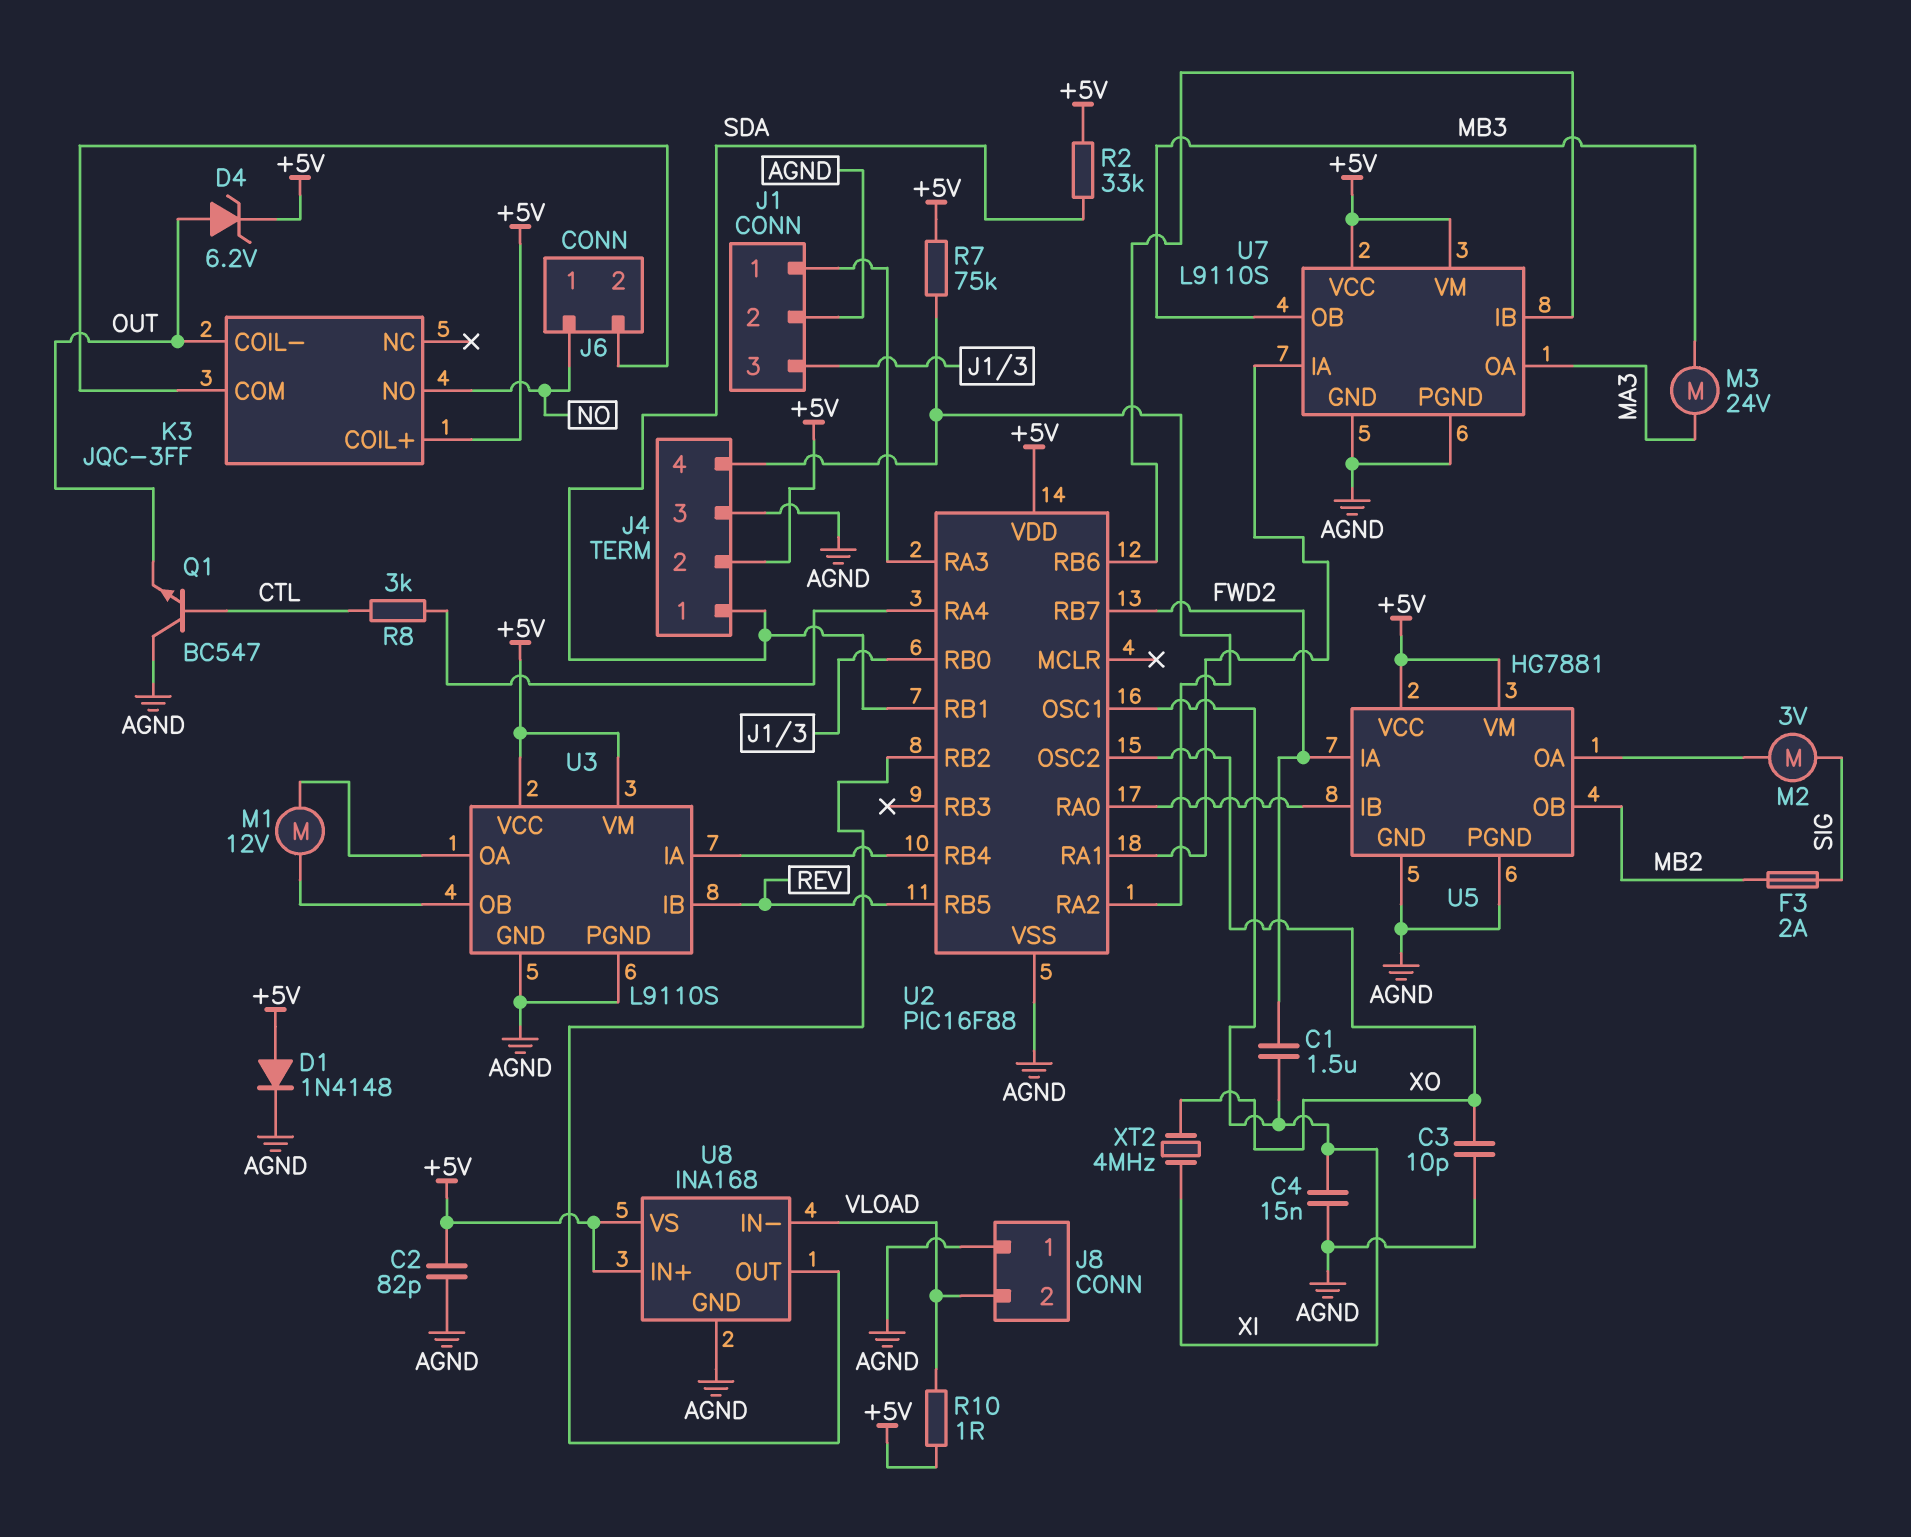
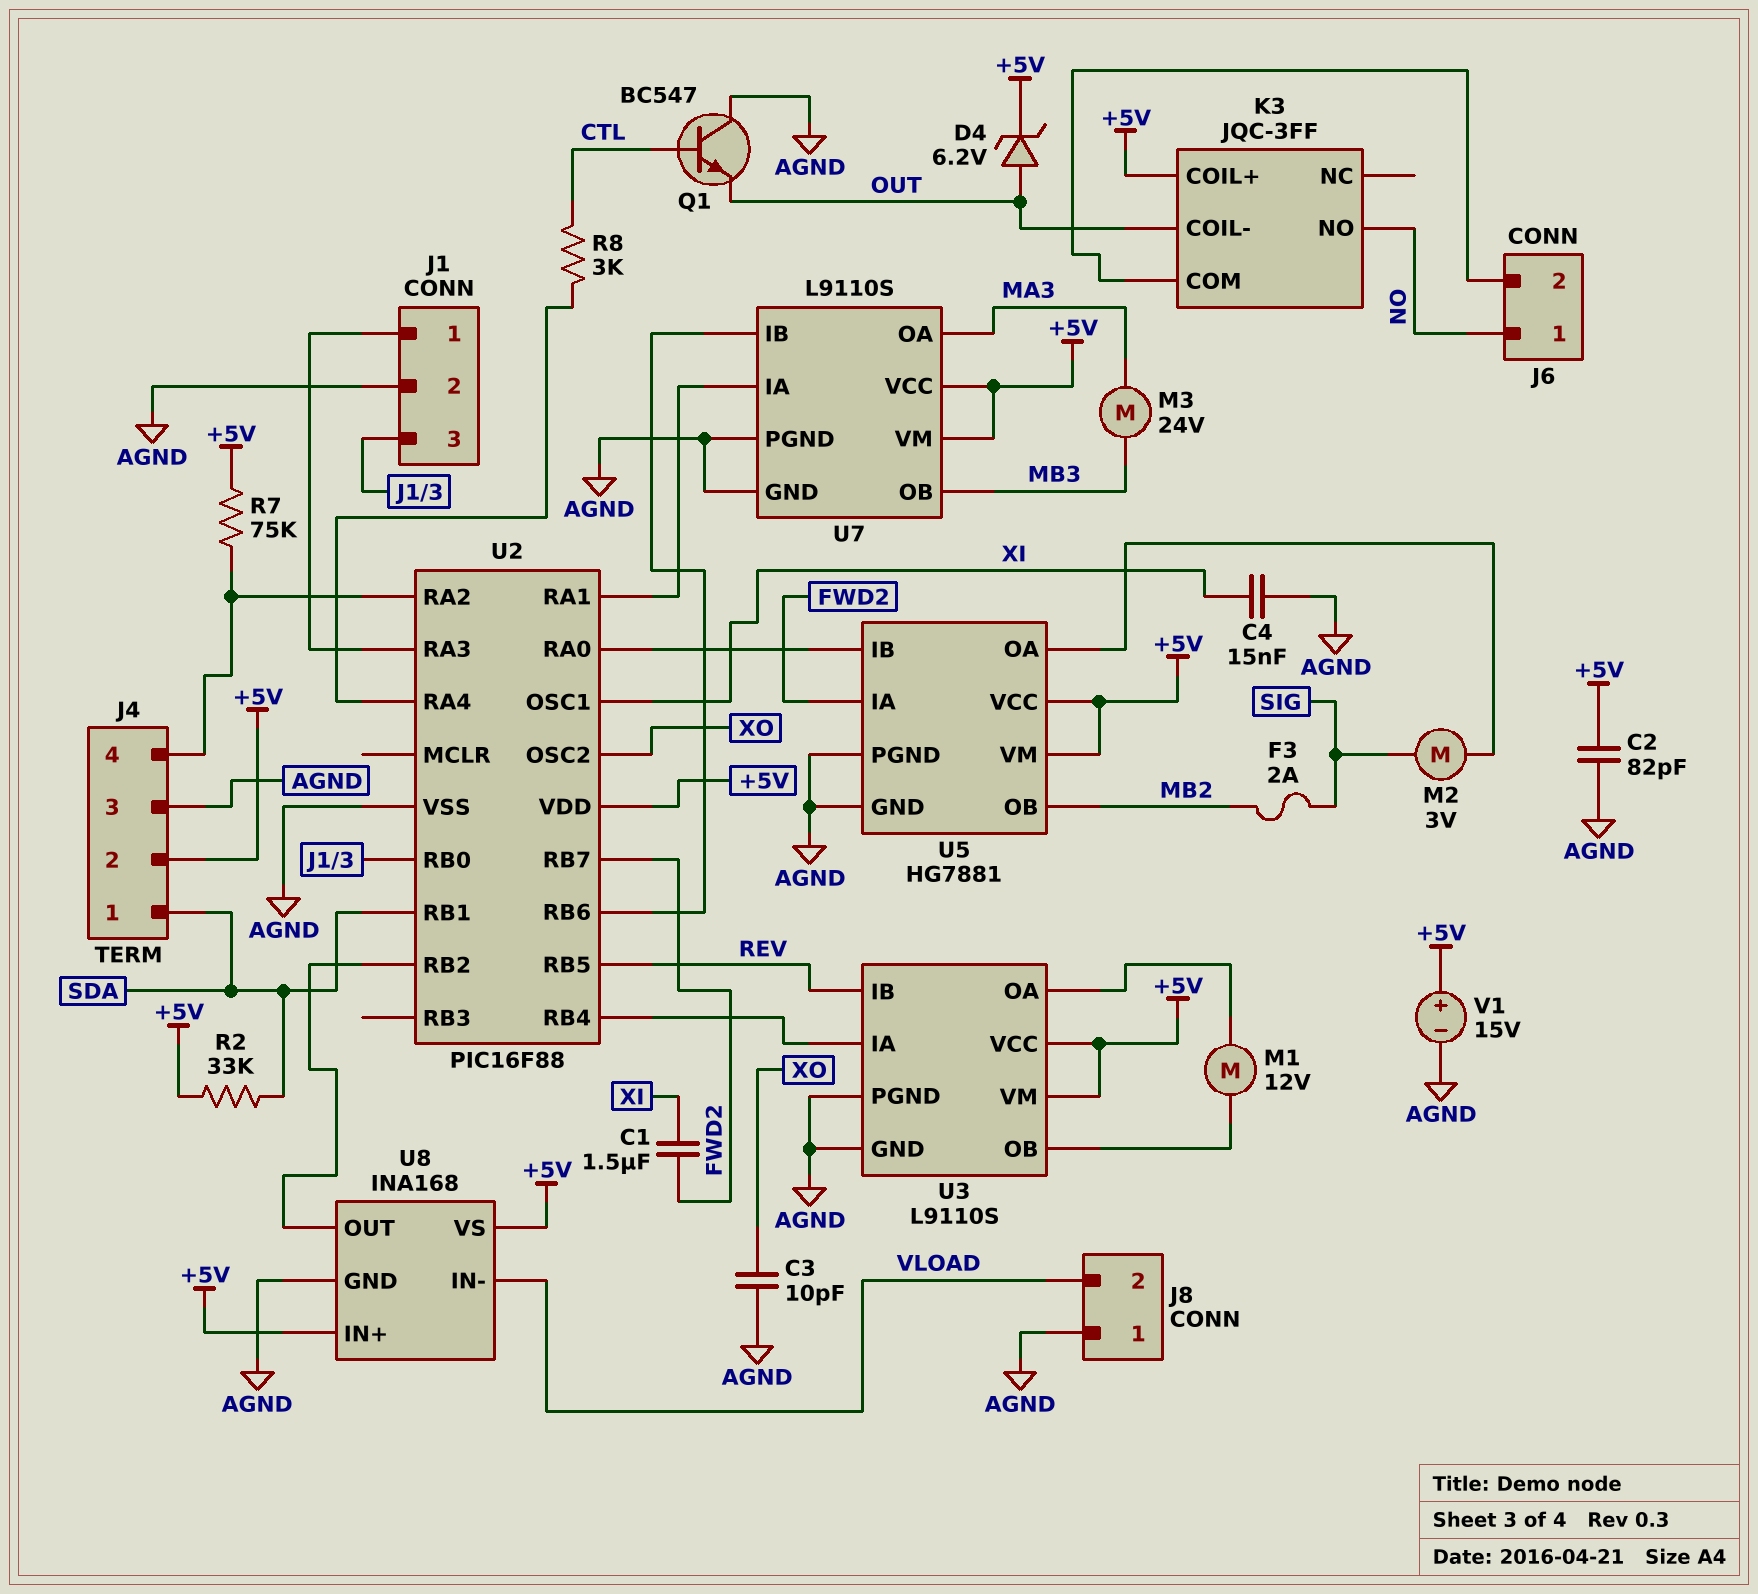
D1: diode 1N4148 (A +5V, K AGND) -> none
R10: 1 (+5V, VLOAD) -> none
V1: none -> 15V (plus +5V, minus AGND)
XT2: 4MHz (XI, XO) -> none

